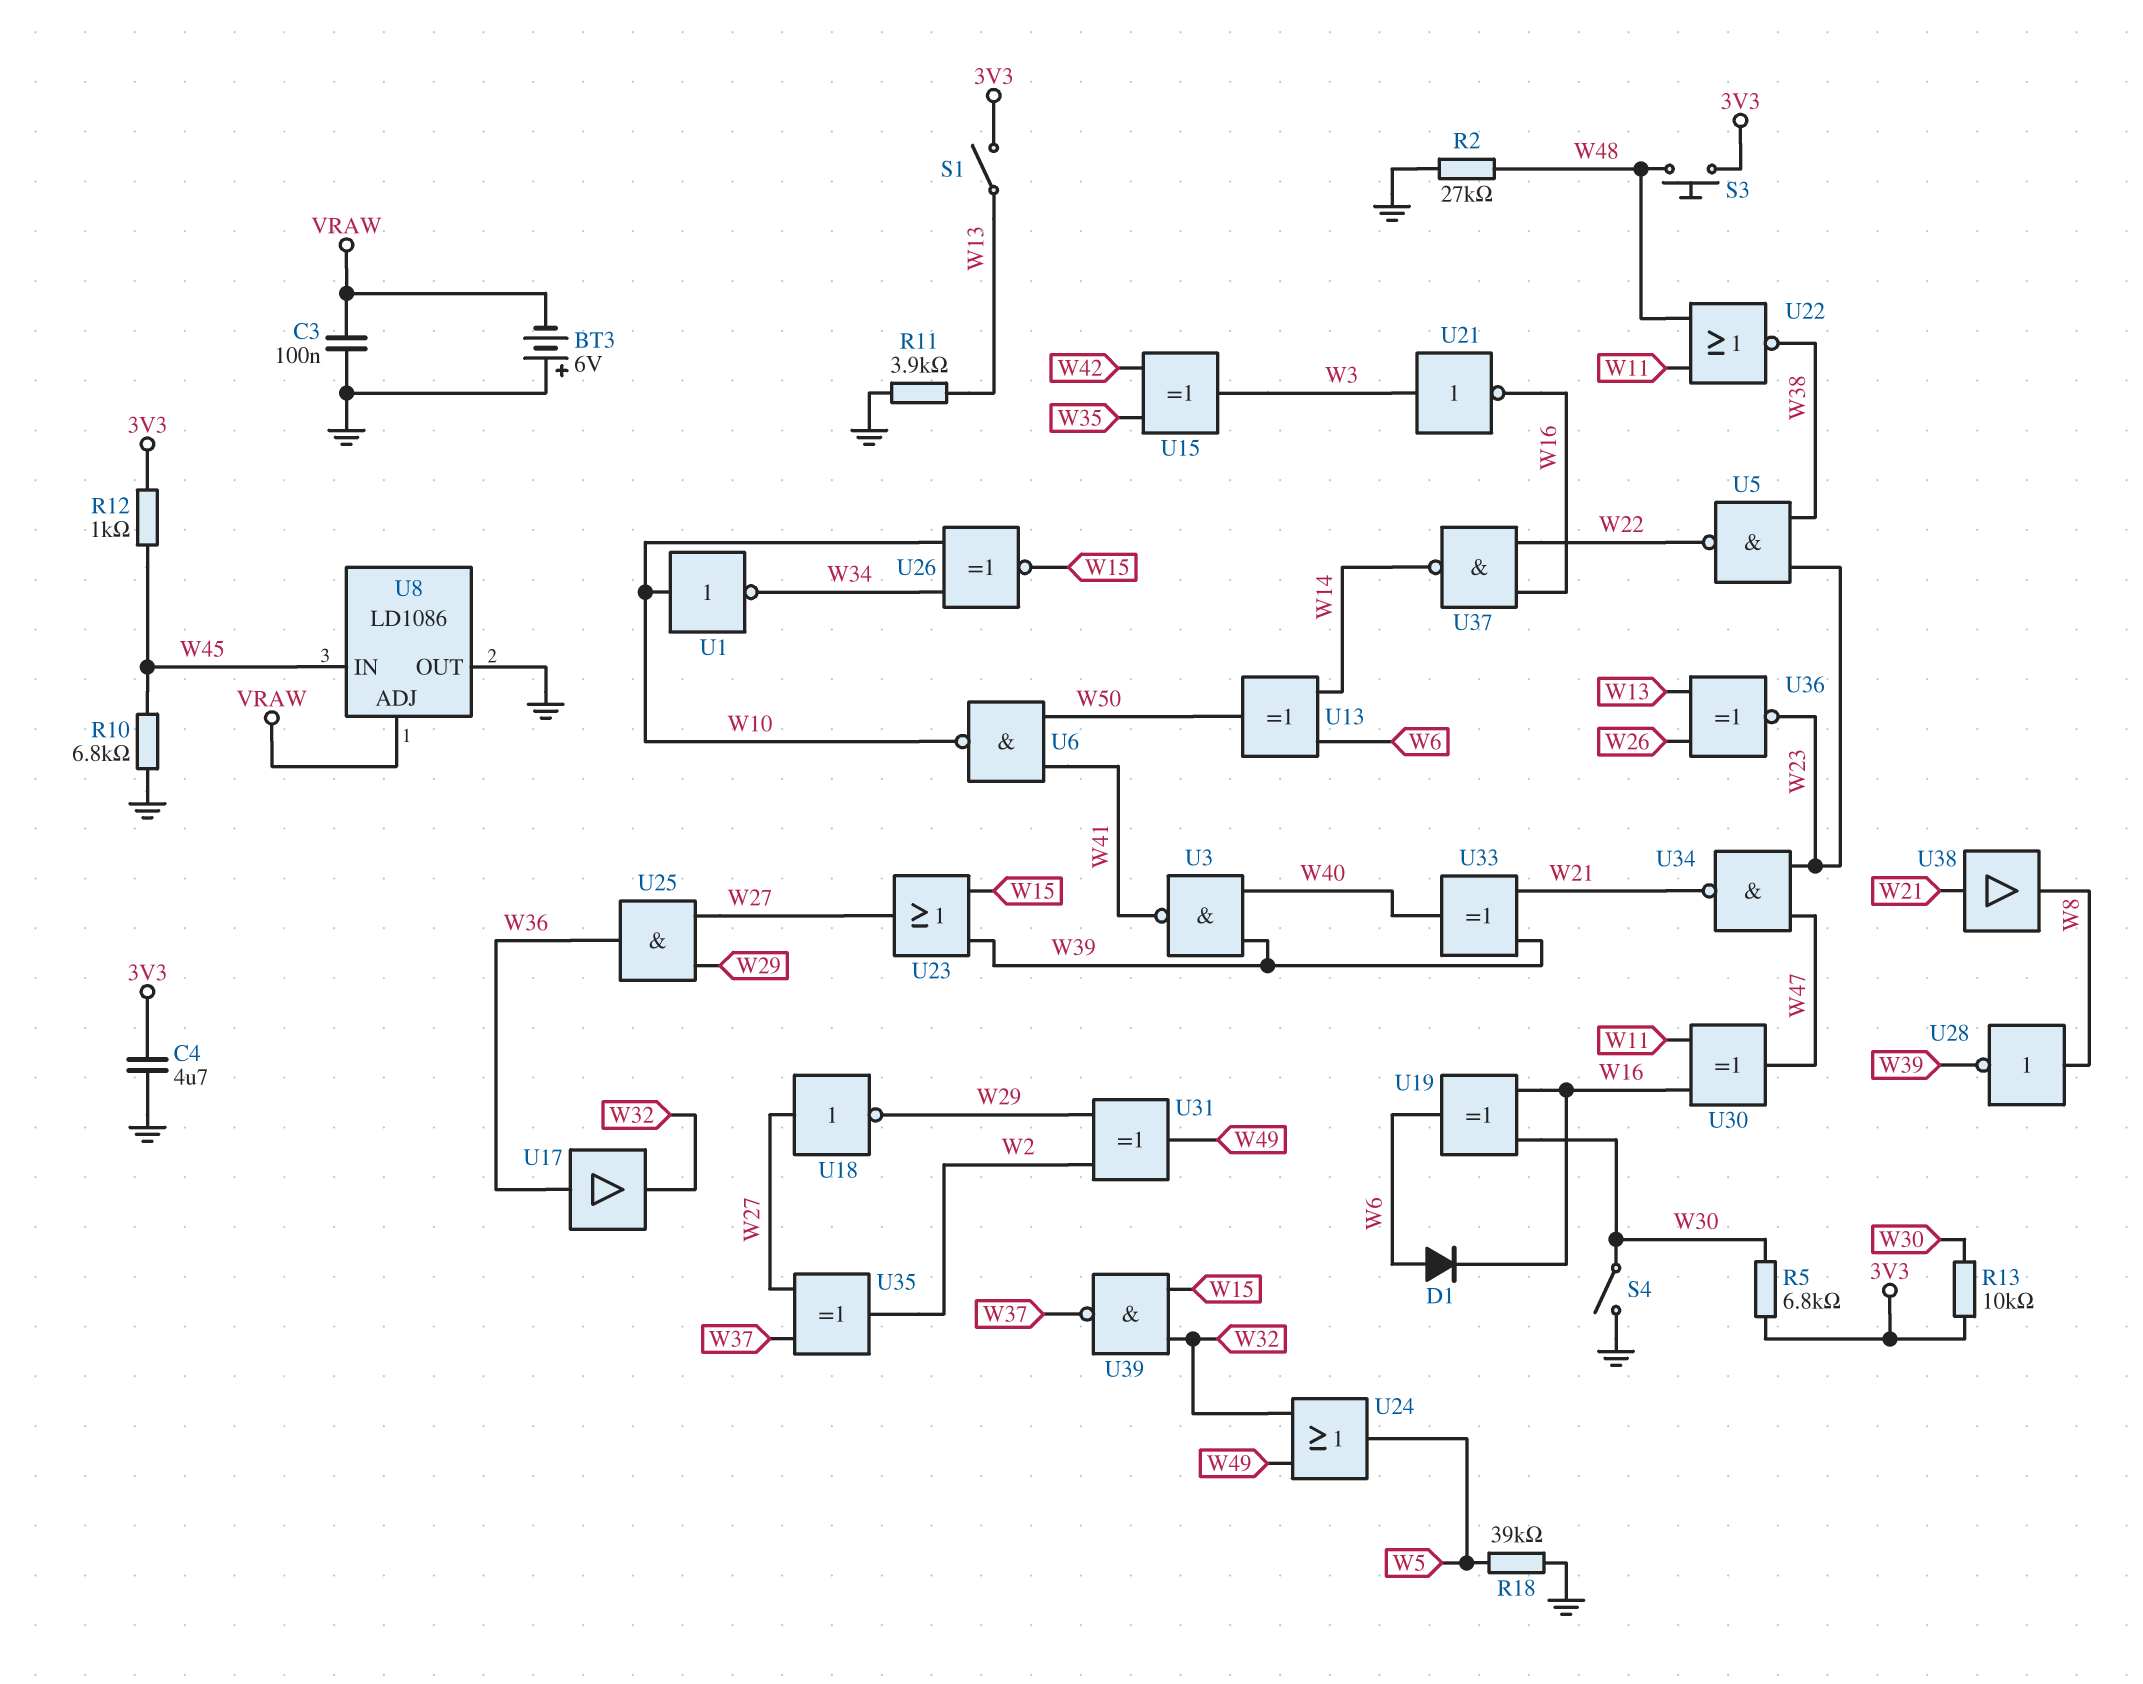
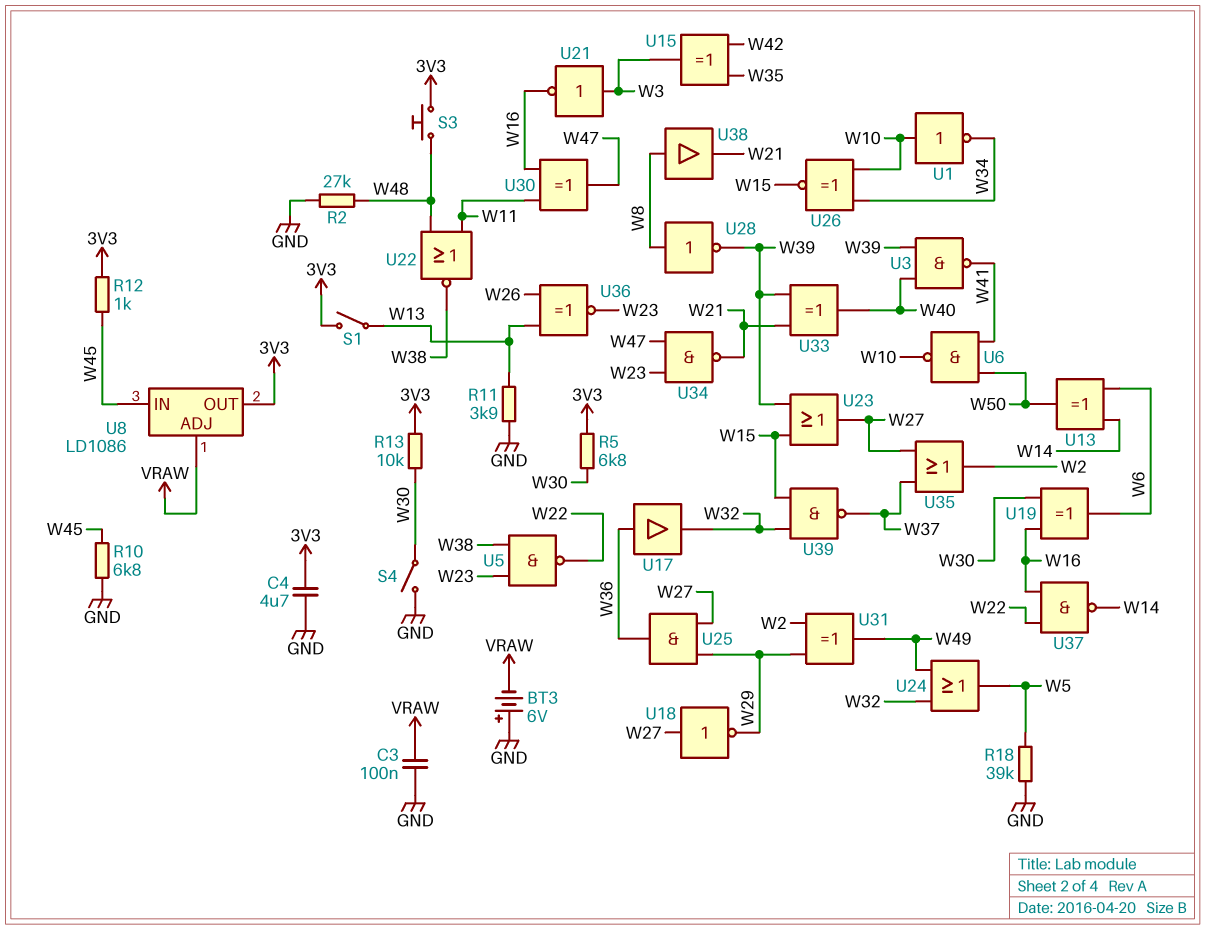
D1: diode (A W6, K W16) -> none
U8 pin OUT: GND -> 3V3
U35: XOR (in W27, in W37, out W2) -> OR (in W27, in W37, out W2)
U38: buffer (in W21, out W8) -> buffer (in W8, out W21)

